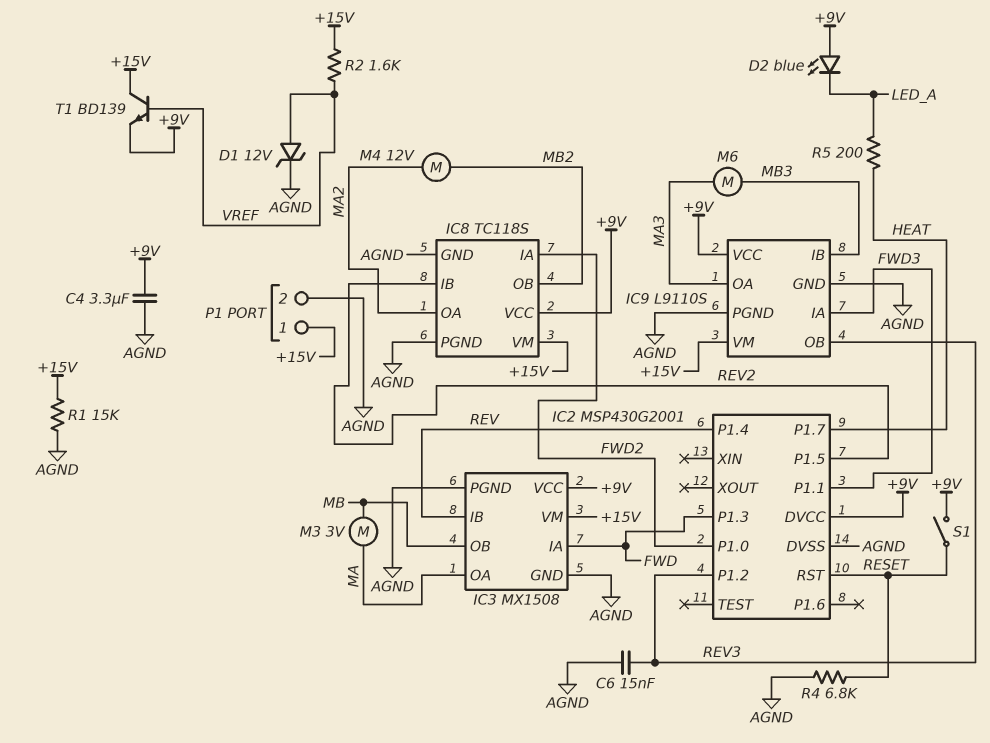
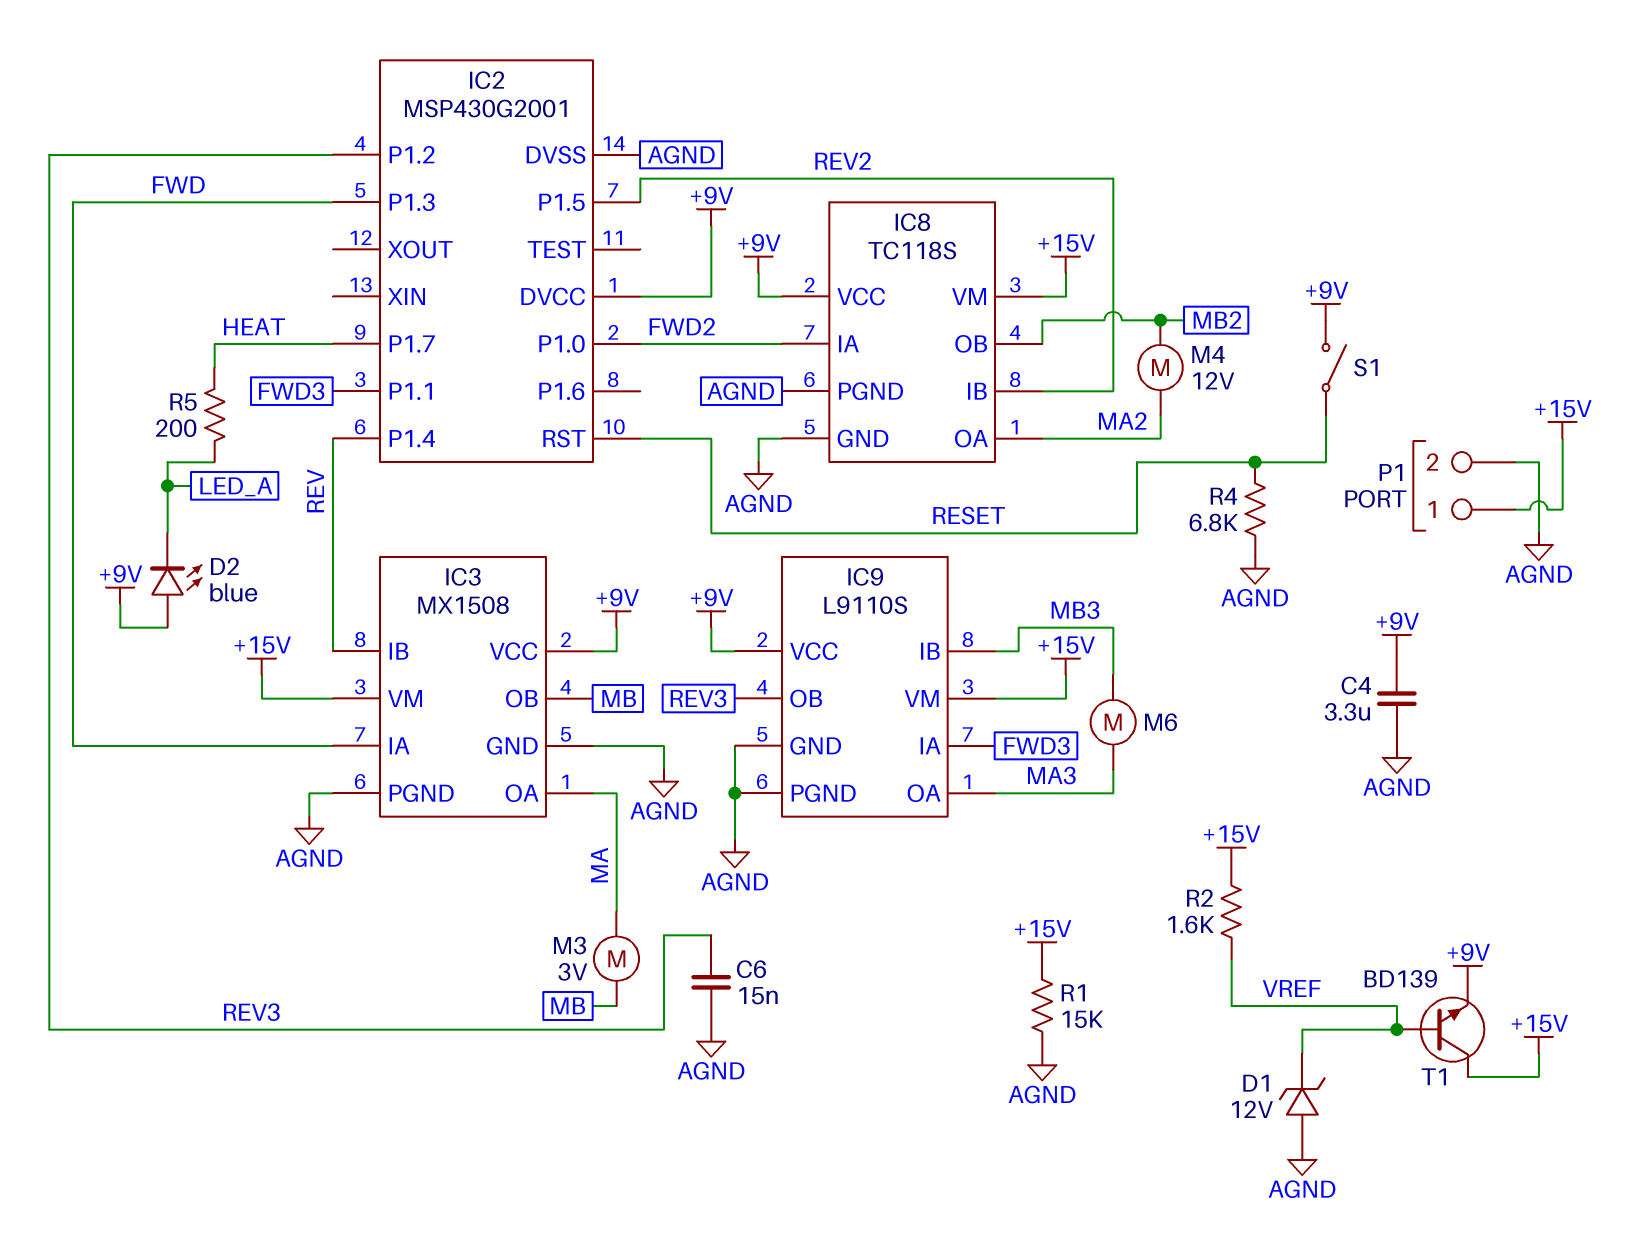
D1: zener 12V (A VREF, K AGND) -> zener 12V (A AGND, K VREF)

